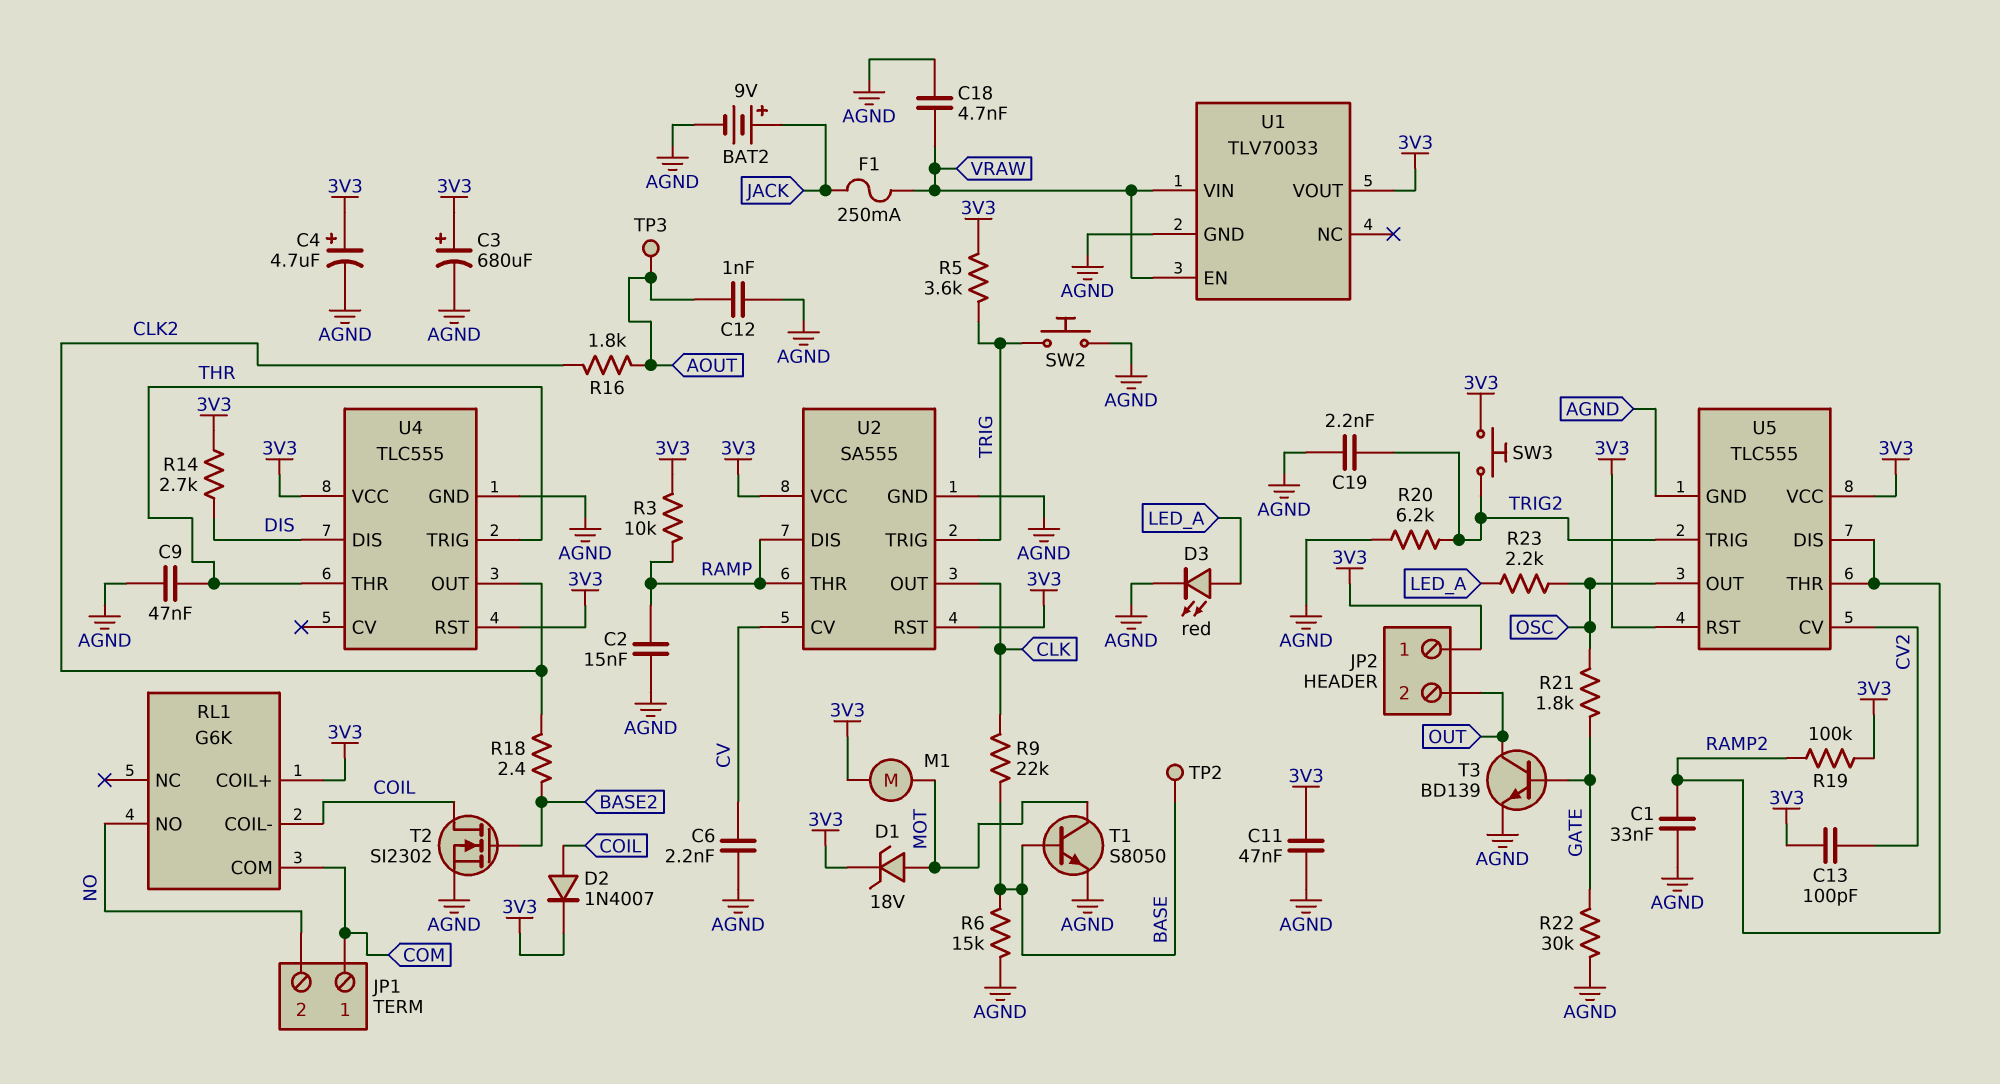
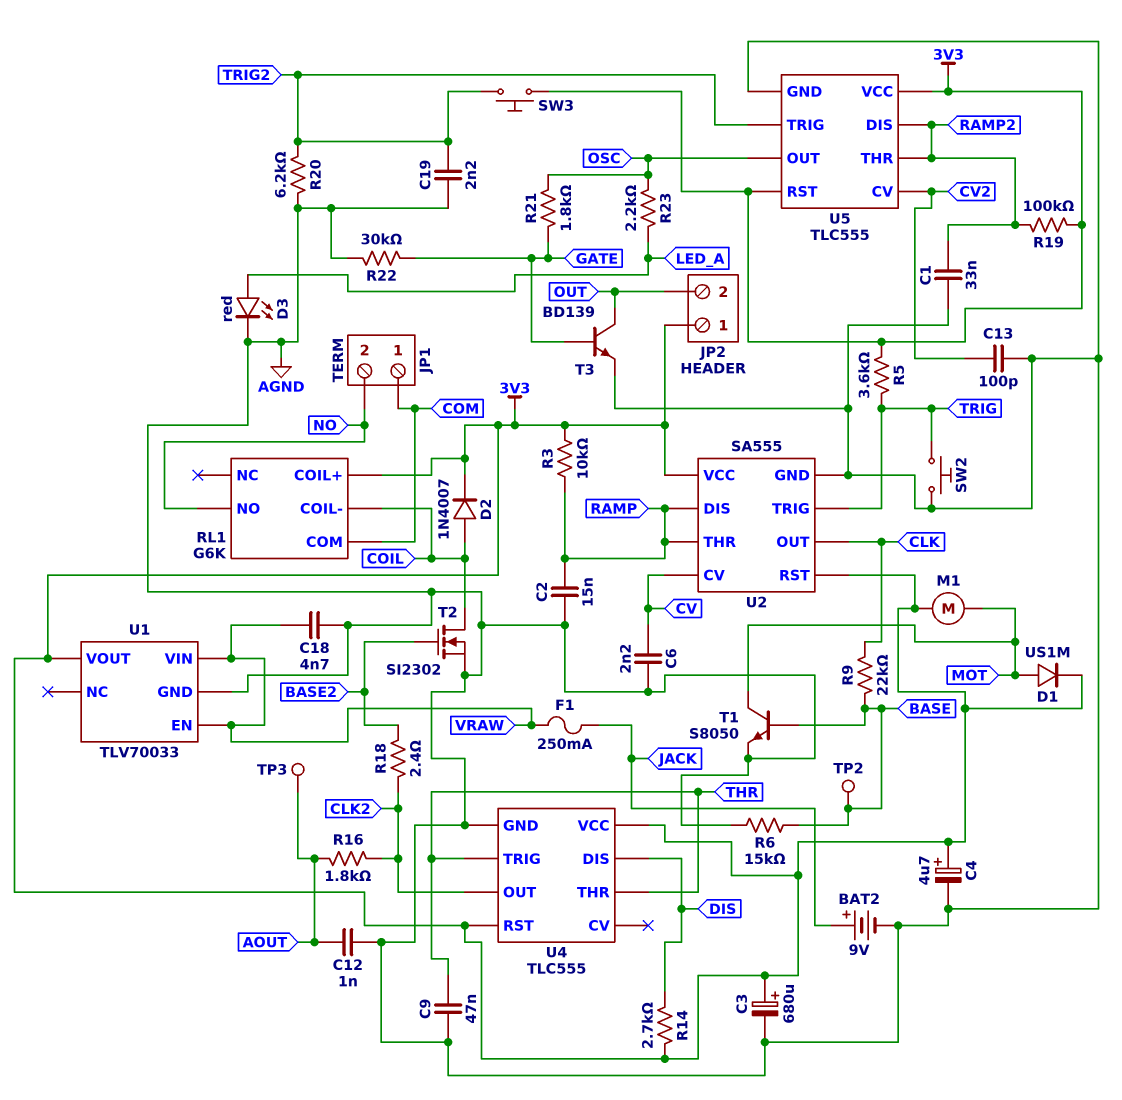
C11: 47nF (3V3, AGND) -> none
C13: 100pF (3V3, CV2) -> 100pF (AGND, CV2)
D1: zener 18V (A MOT, K 3V3) -> diode US1M (A MOT, K 3V3)

